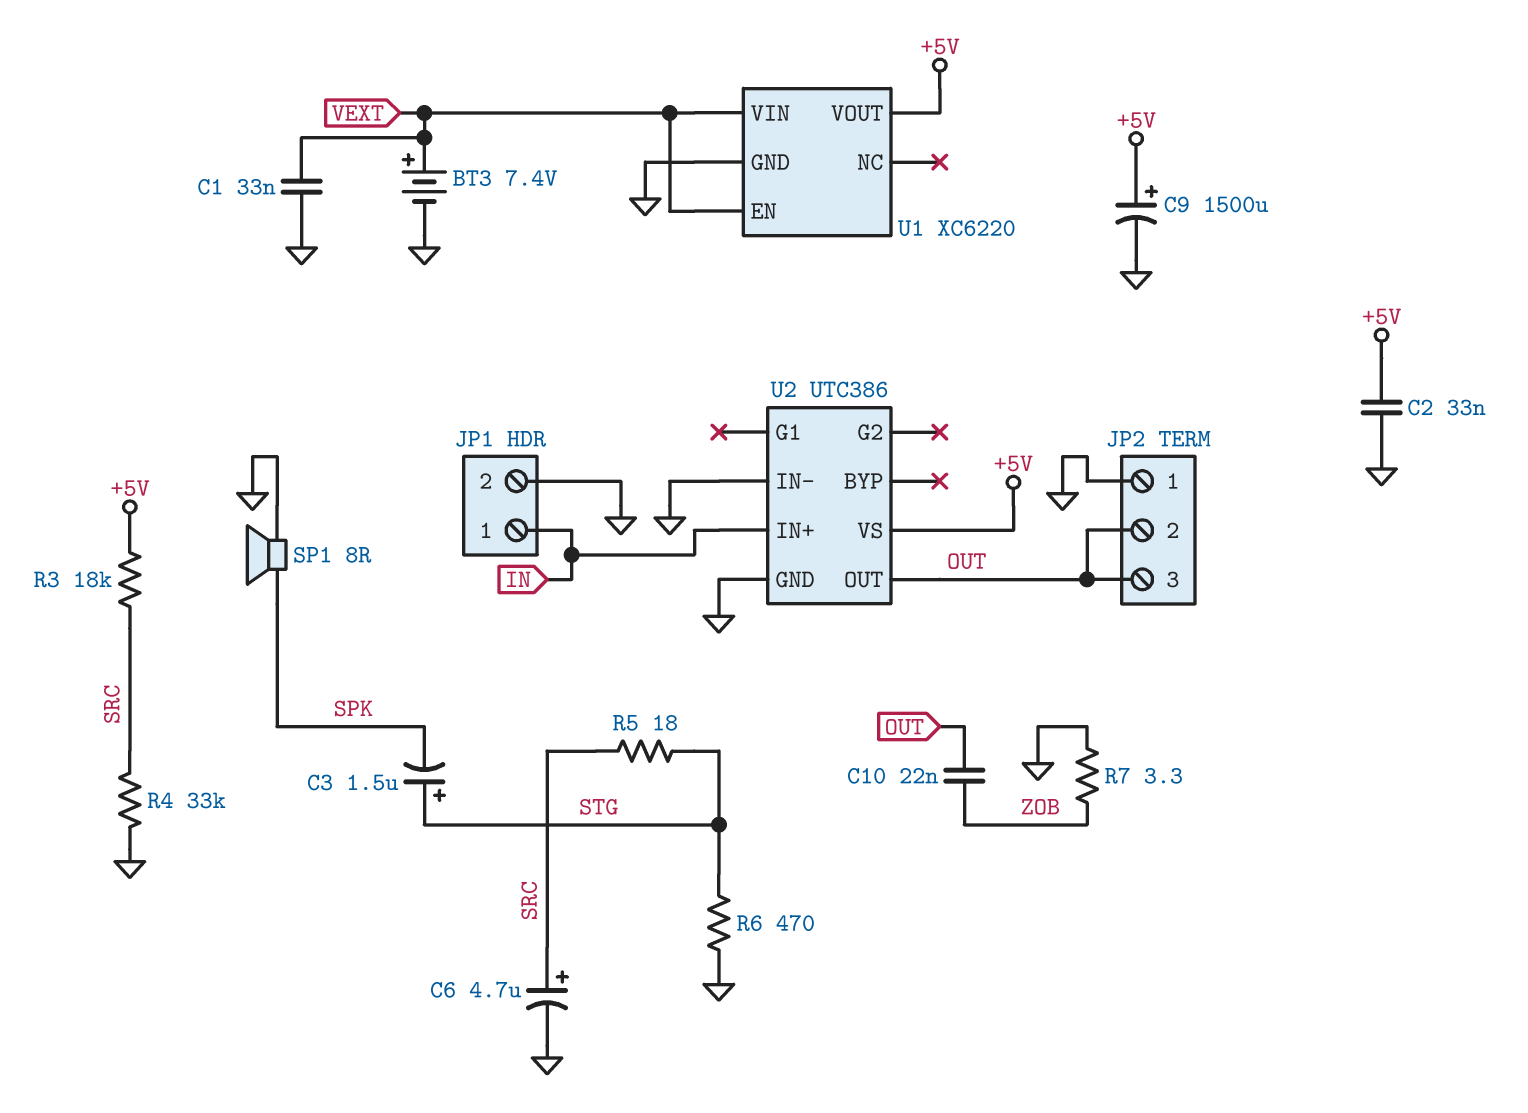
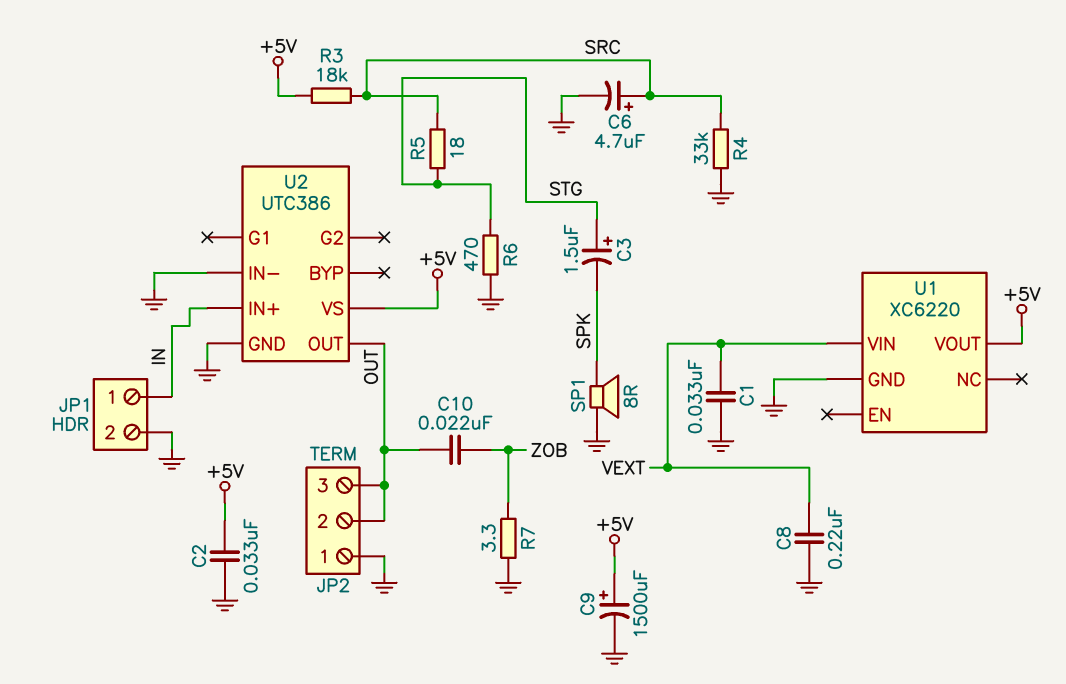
BT3: 7.4V (plus VEXT, minus GND) -> none
C8: none -> 220nF (GND, VEXT)
U1 pin EN: VEXT -> none

